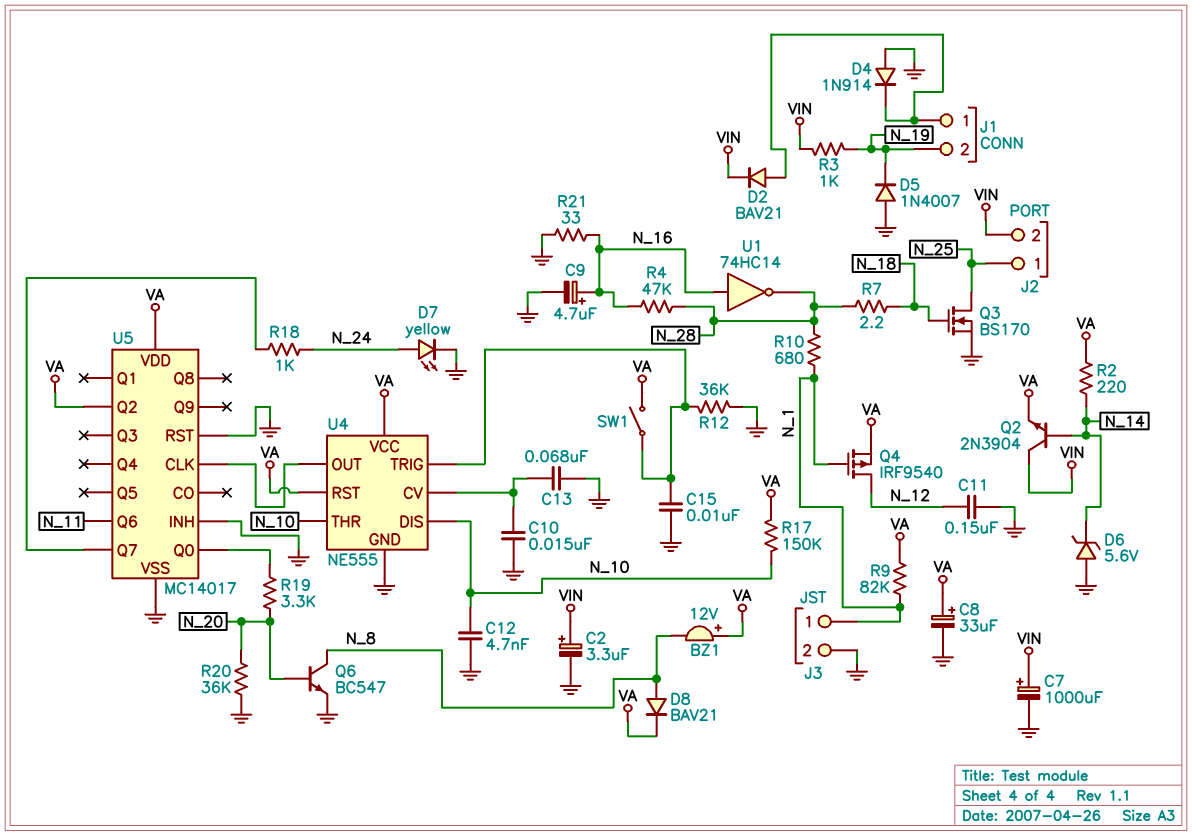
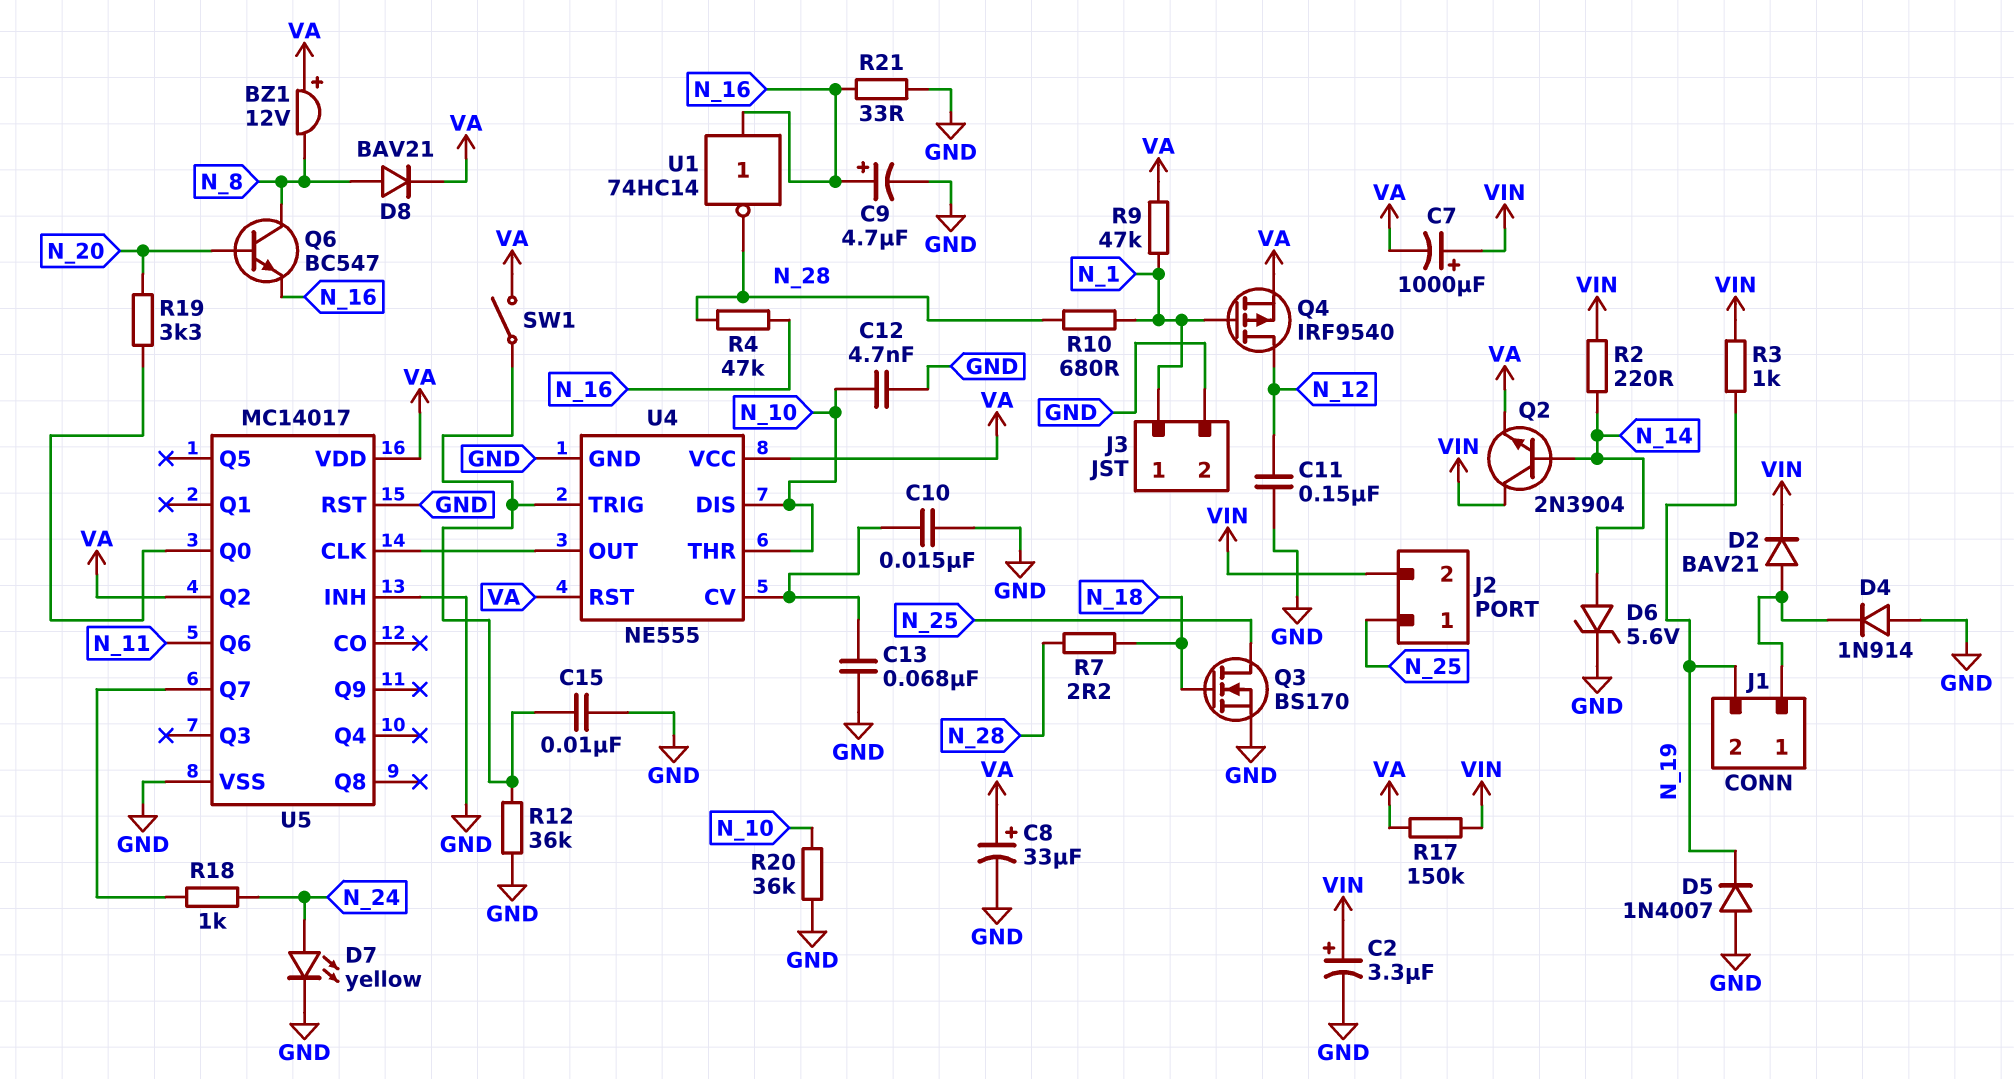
C7: 1000uF (plus VIN, minus GND) -> 1000uF (plus VIN, minus VA)
D6: zener 5.6V (A GND, K N_14) -> zener 5.6V (A N_14, K GND)
Q6: NPN BC547 (B N_20, C N_8, E GND) -> NPN BC547 (B N_20, C N_8, E N_16)
R2: 220 (N_14, VA) -> 220 (N_14, VIN)
R9: 82k (N_1, VA) -> 47k (N_1, VA)
R17: 150k (N_10, VA) -> 150k (VA, VIN)
R20: 36k (GND, N_20) -> 36k (GND, N_10)

